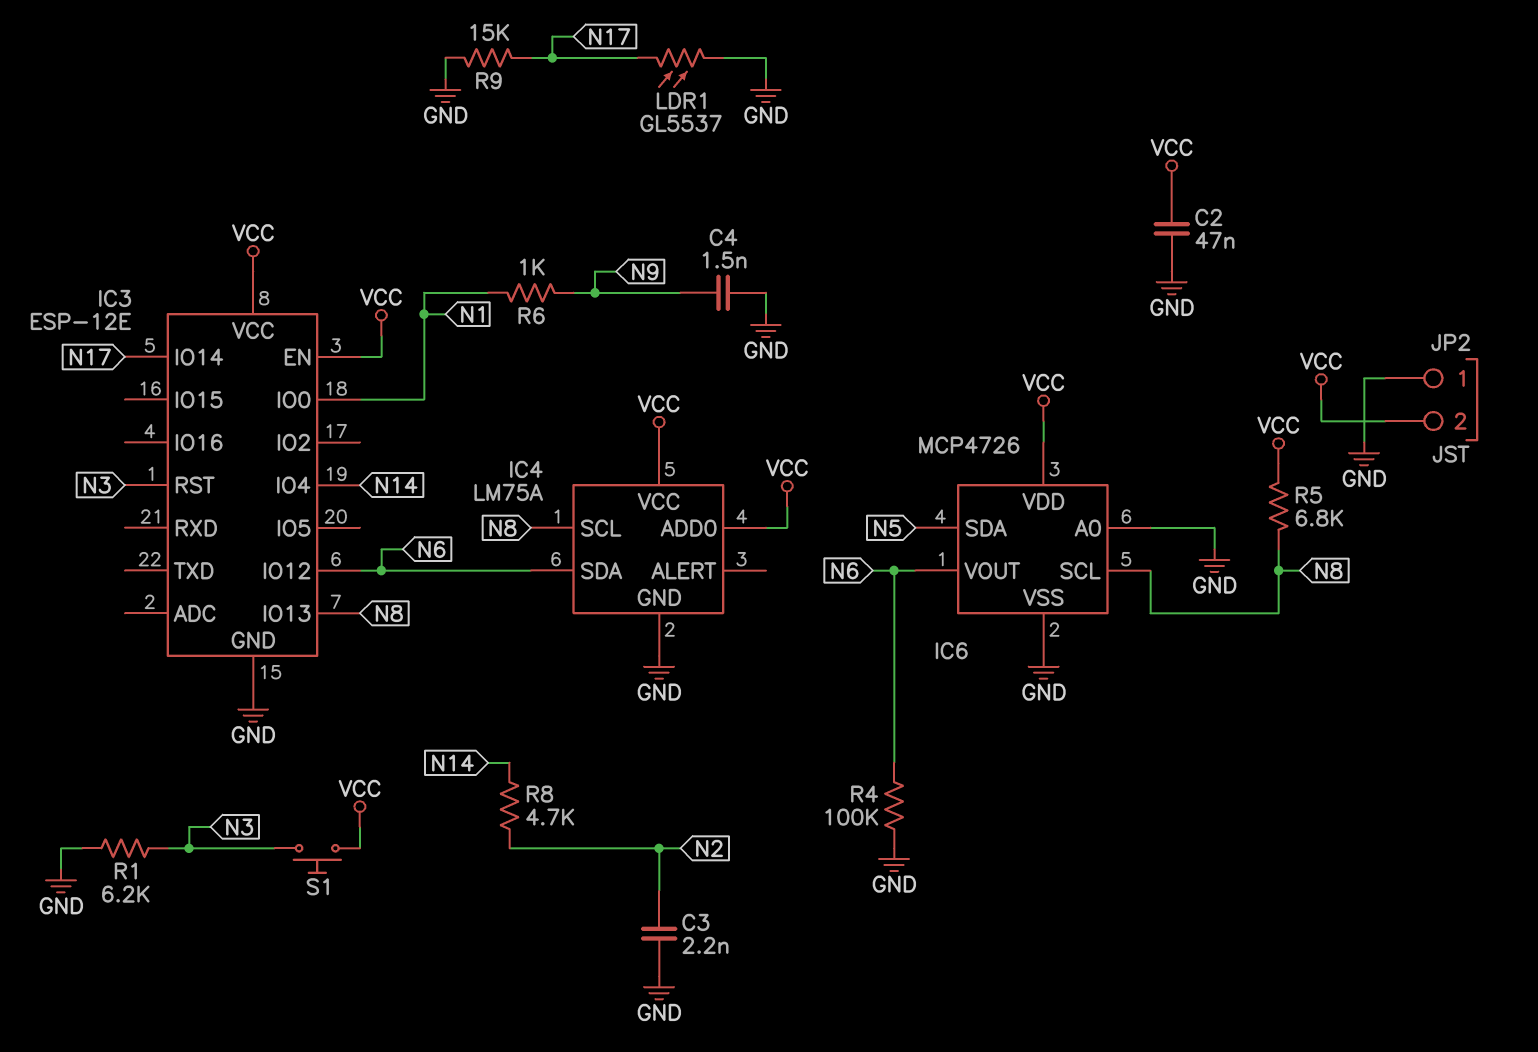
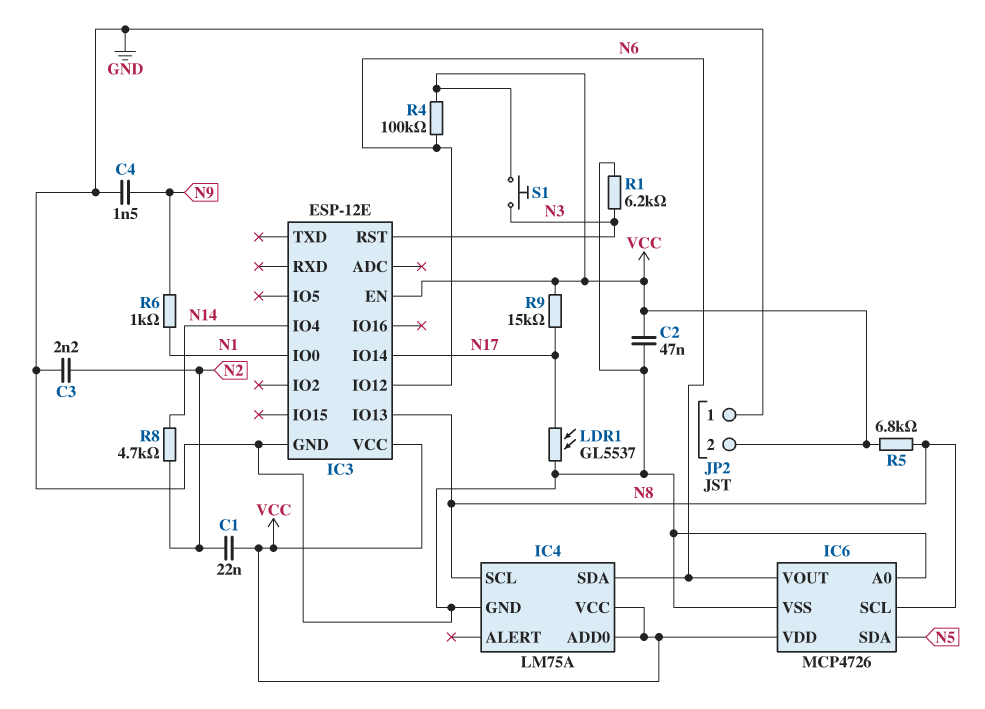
C1: none -> 22nF (N2, VCC)
R4: 100k (GND, N6) -> 100k (N6, VCC)
R9: 15k (GND, N17) -> 15k (N17, VCC)

